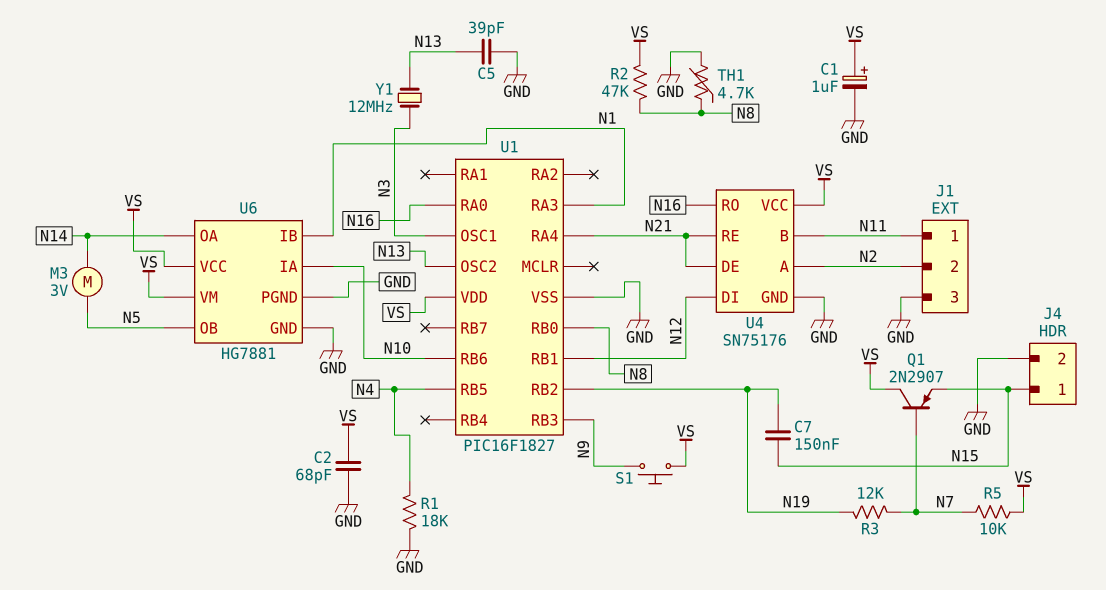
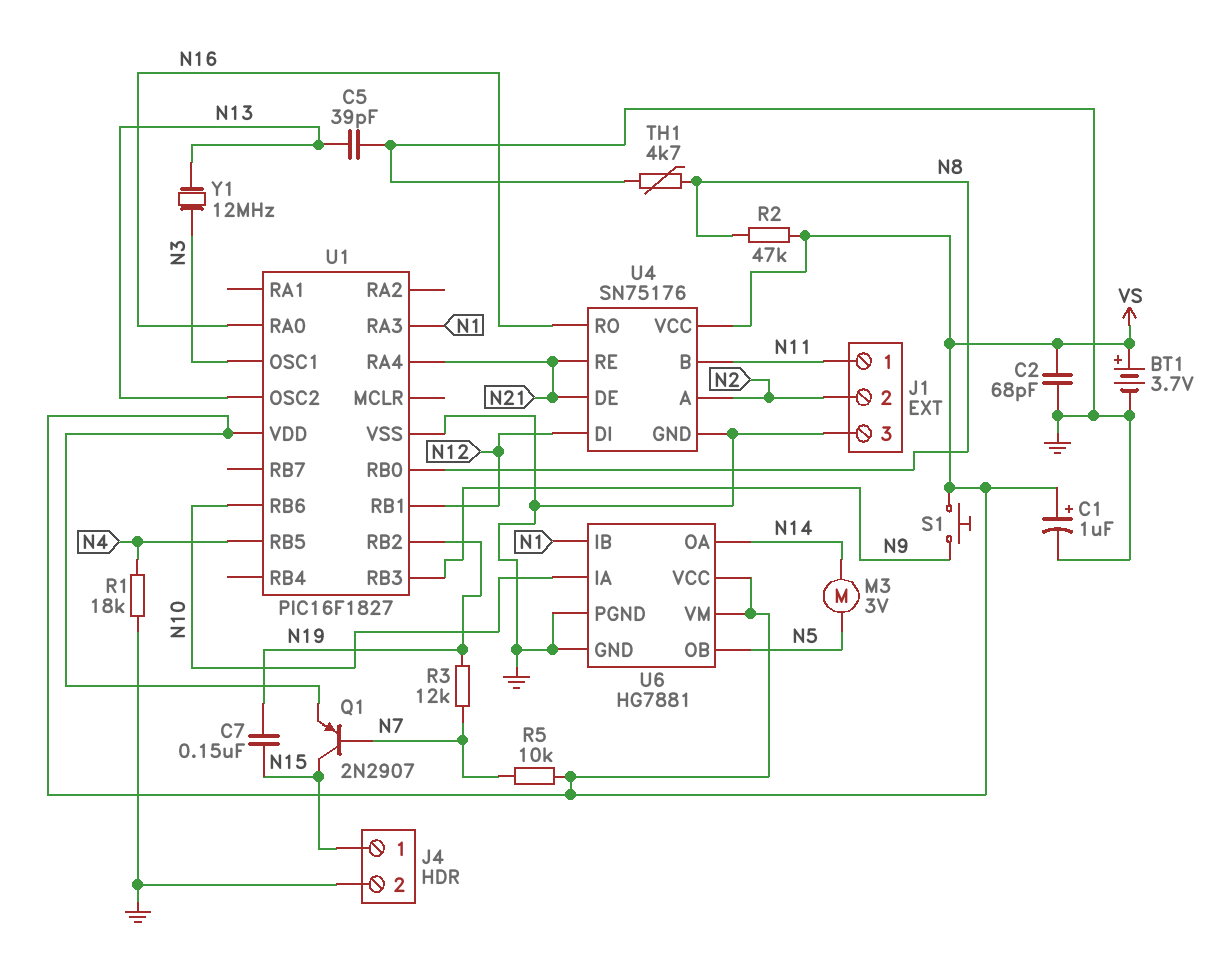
BT1: none -> 3.7V (plus VS, minus GND)
Q1: PNP 2N2907 (B N7, C VS, E N15) -> PNP 2N2907 (B N7, C N15, E VS)

